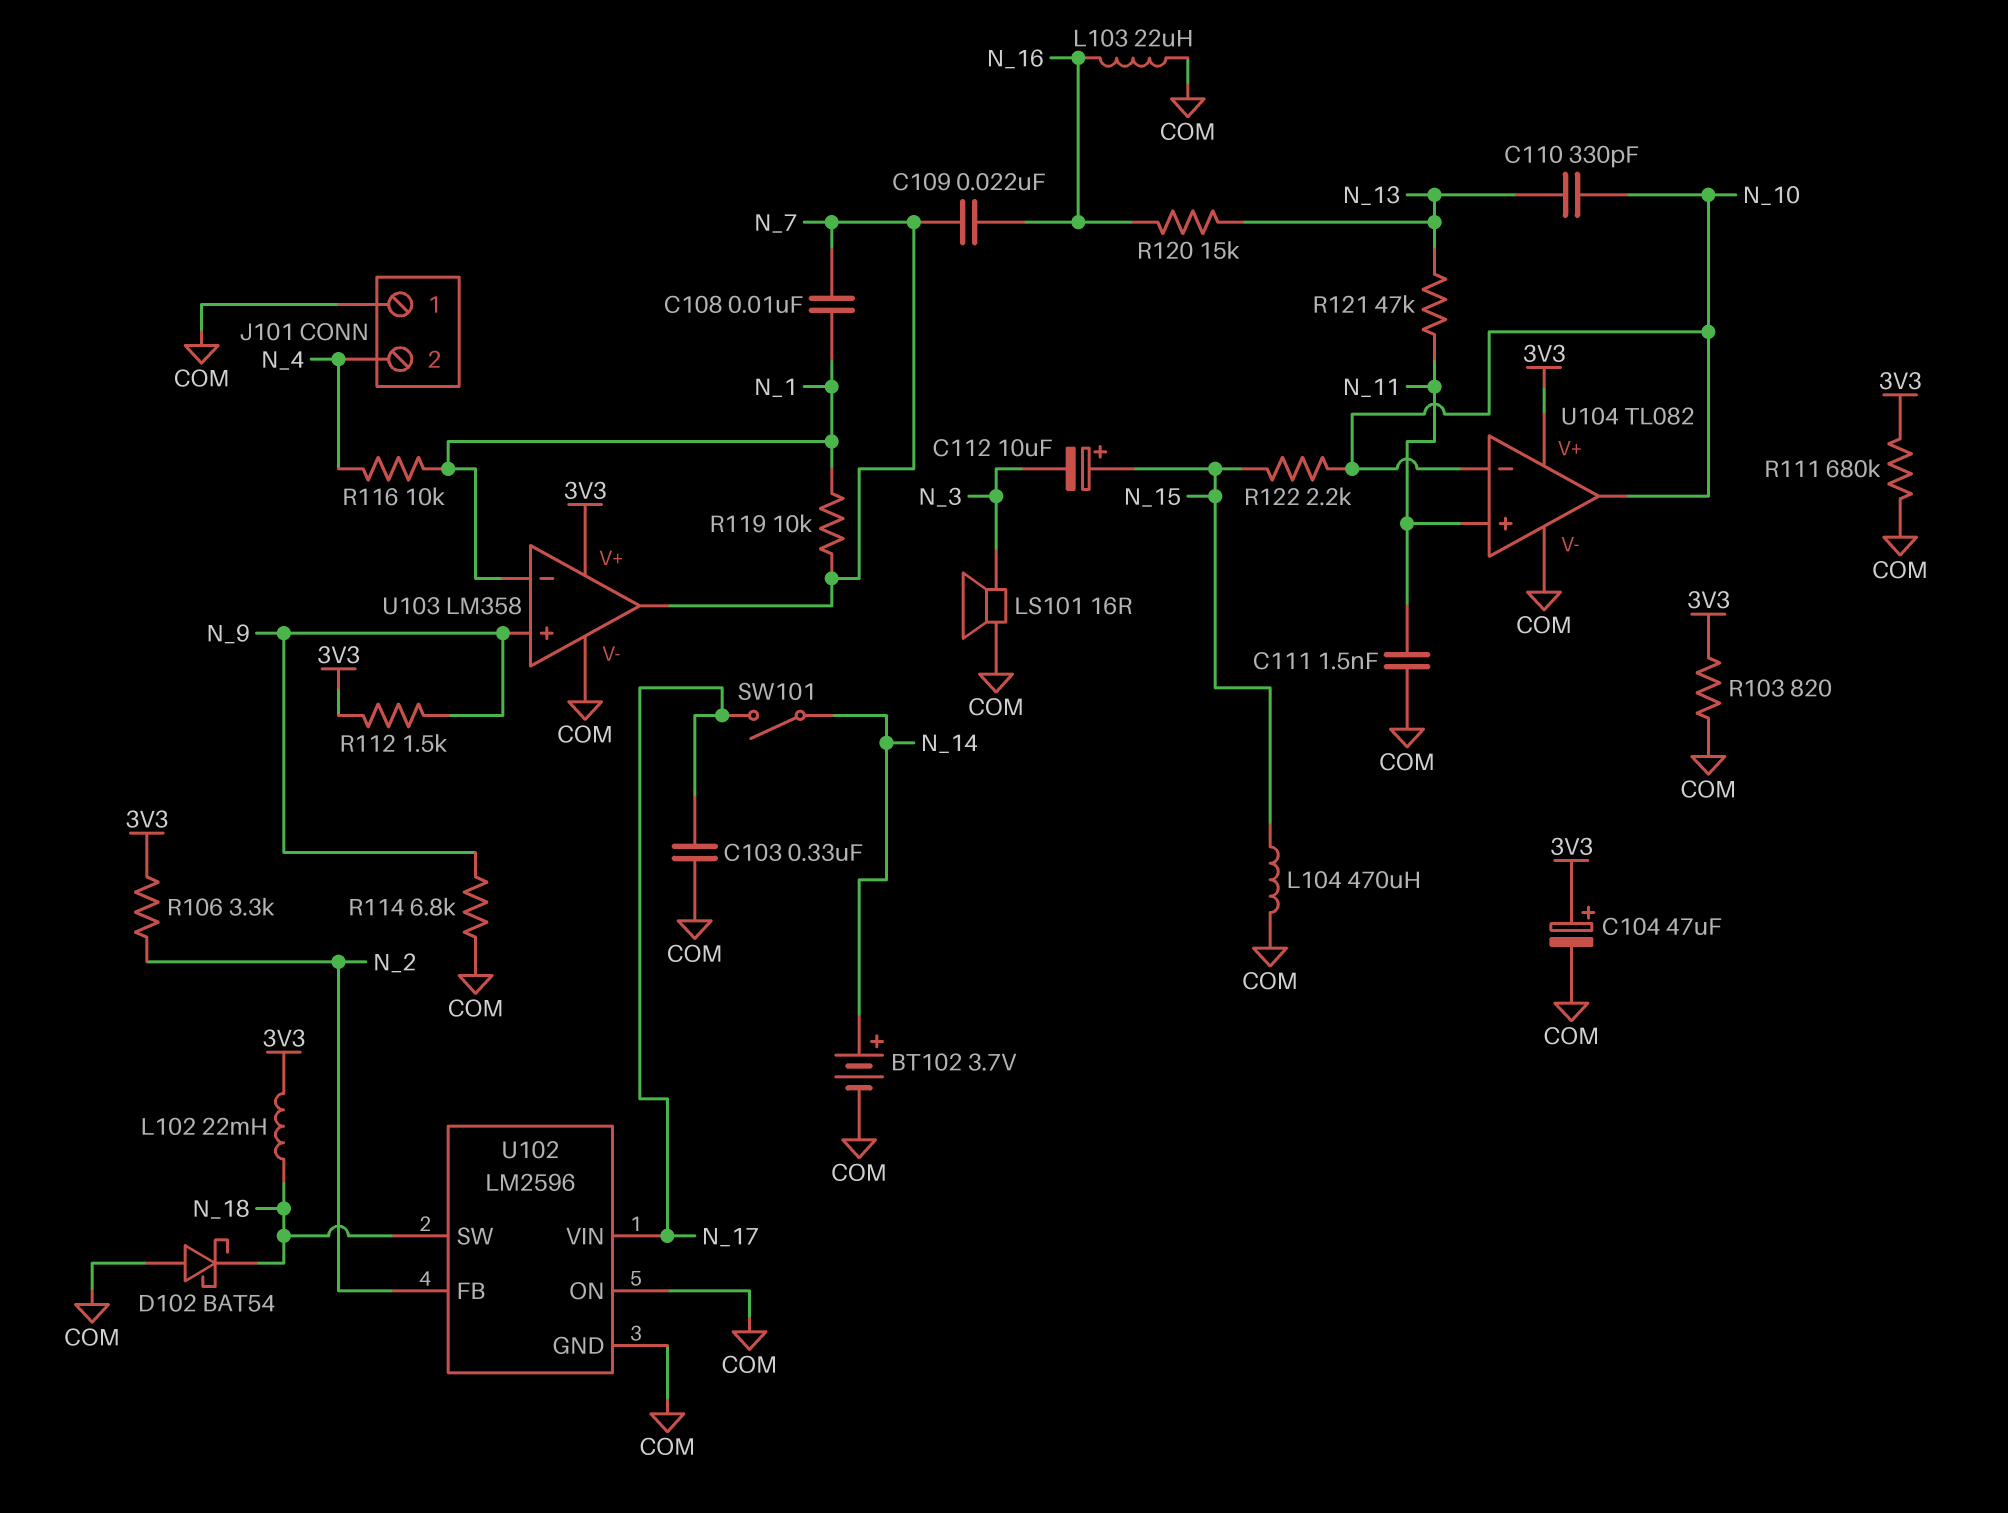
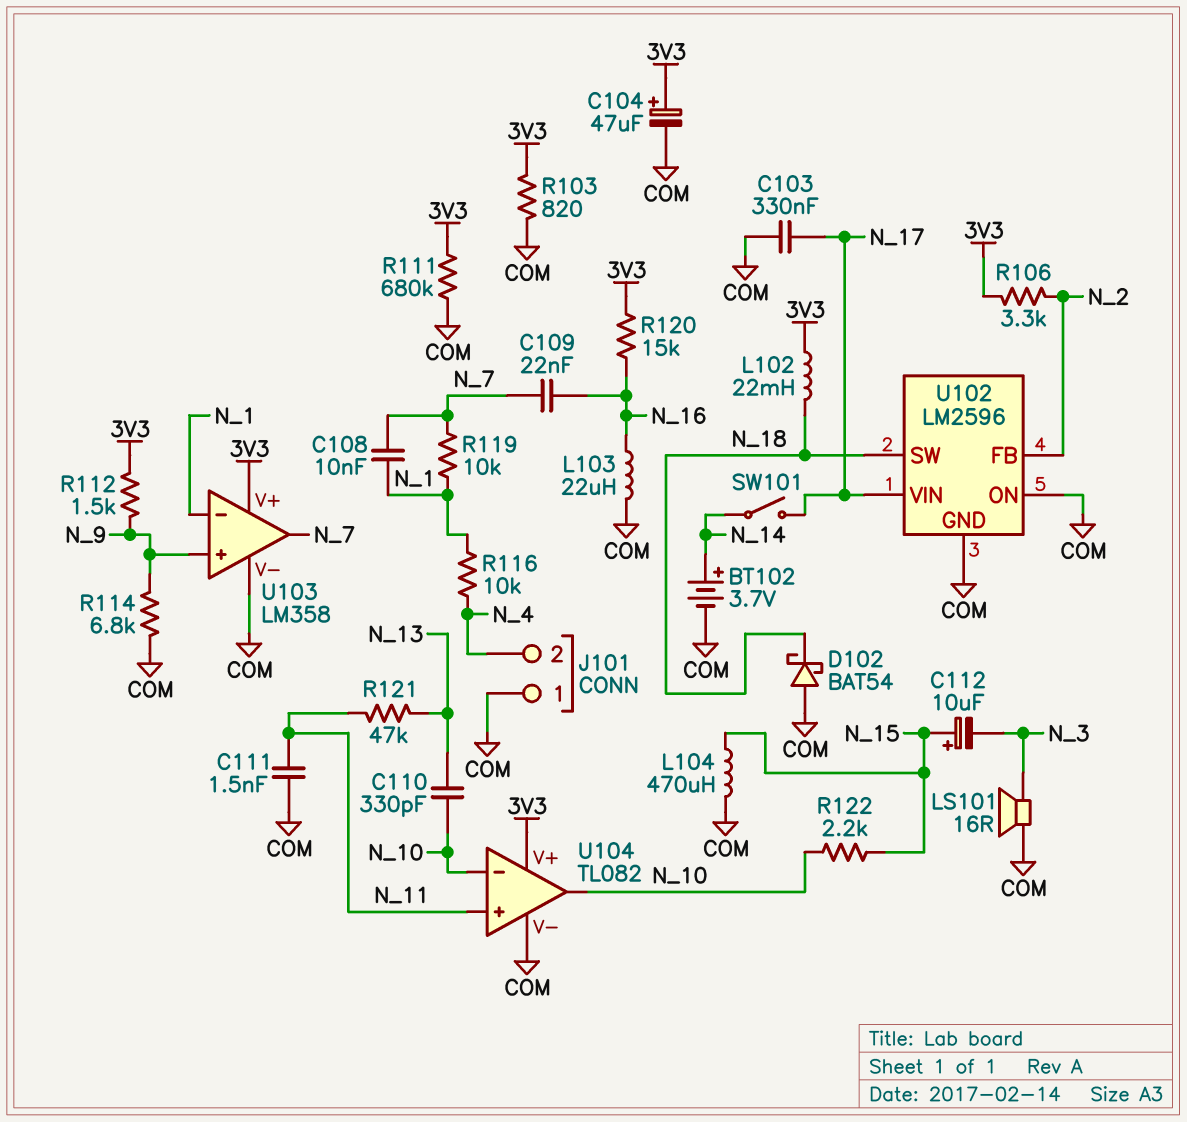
R120: 15k (N_13, N_16) -> 15k (3V3, N_16)

